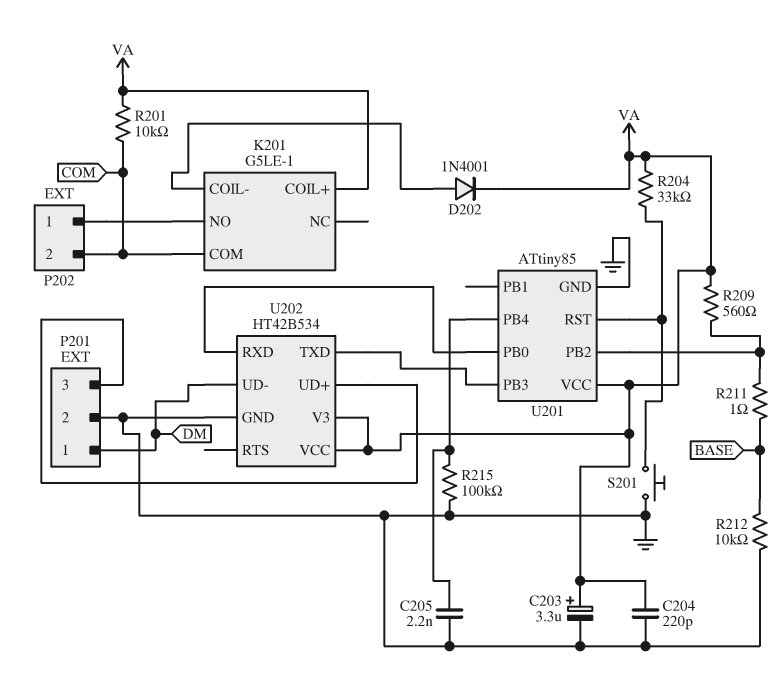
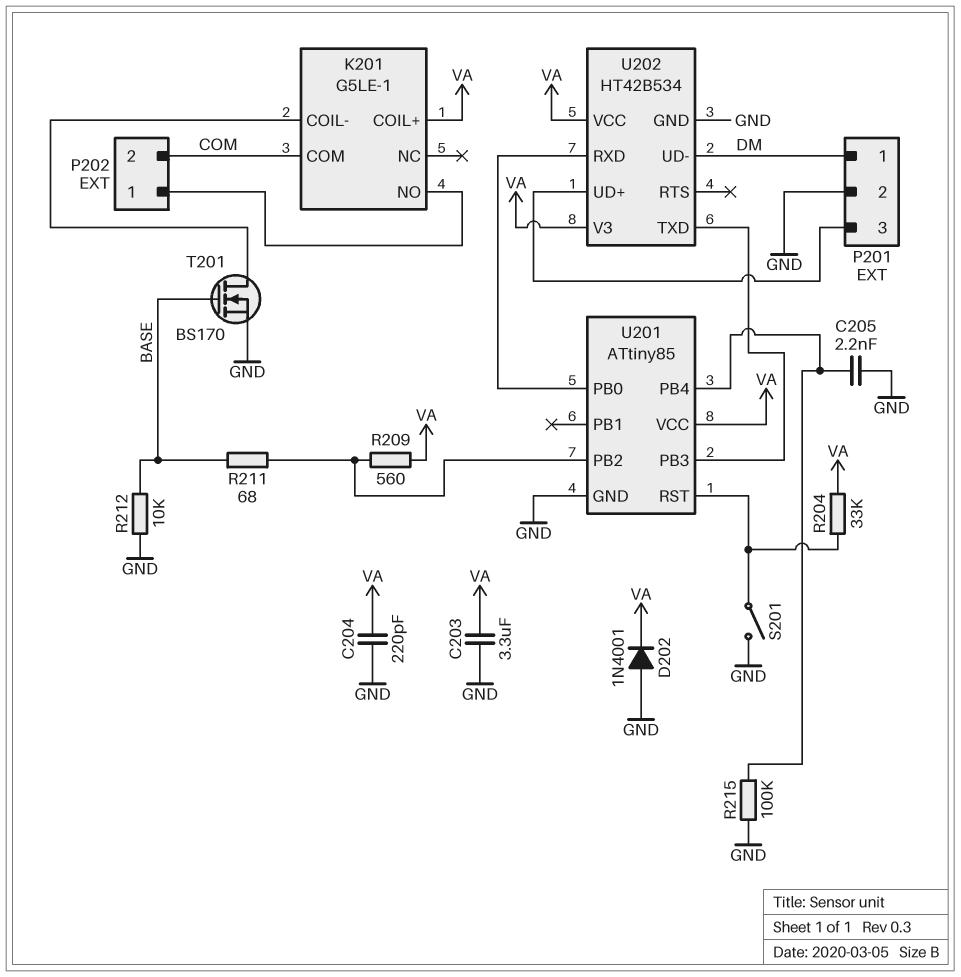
C203: 3.3uF (plus VA, minus GND) -> 3.3uF (GND, VA)
D202: diode 1N4001 (A K201/COIL-, K VA) -> diode 1N4001 (A GND, K VA)
R201: 10k (COM, VA) -> none
R211: 1 (BASE, U201/PB2) -> 68 (BASE, U201/PB2)
S201: button (GND, U201/RST) -> switch (GND, U201/RST)
T201: none -> NMOS BS170 (G BASE, D K201/COIL-, S GND)

